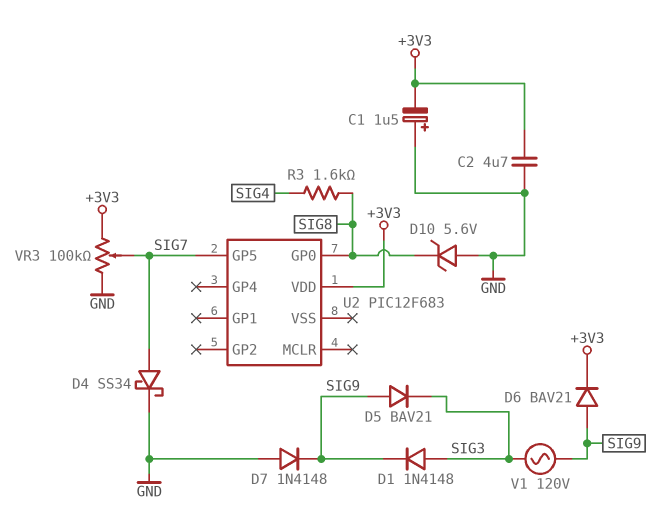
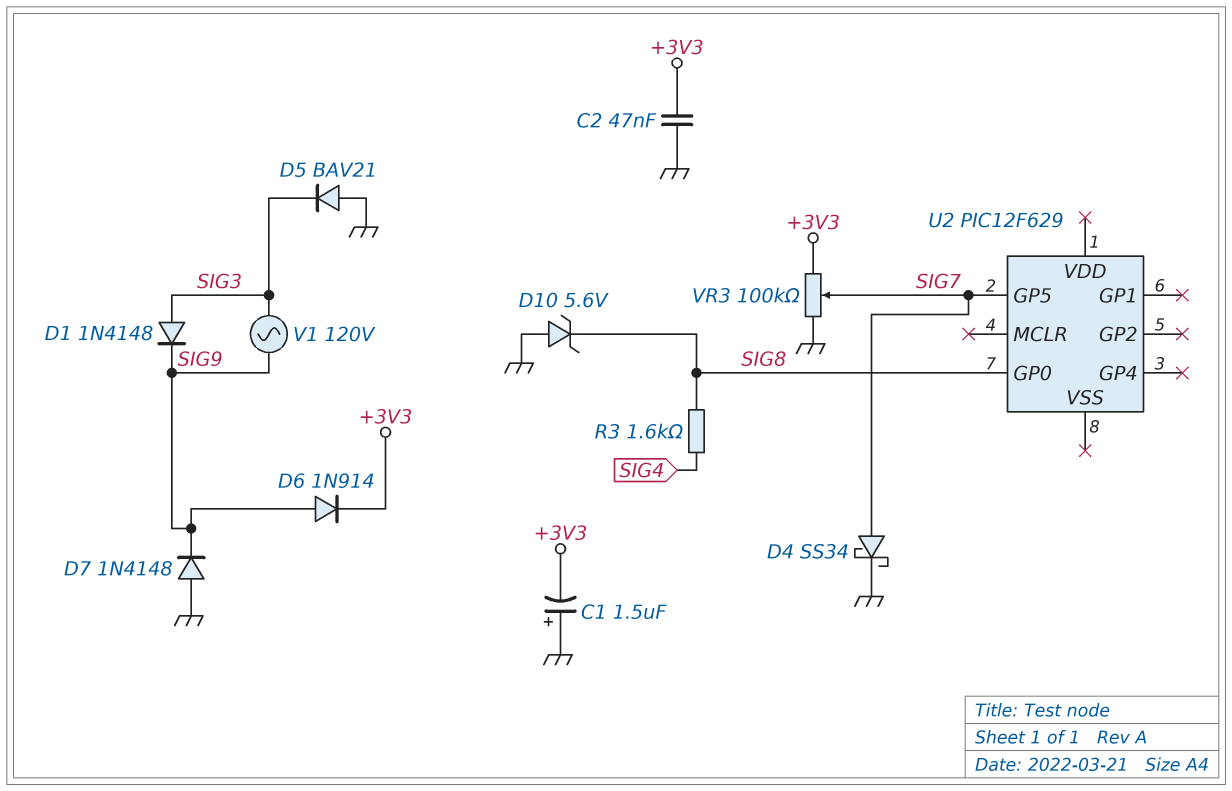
C2: 4.7uF (+3V3, GND) -> 47nF (+3V3, GND)
D5: diode BAV21 (A SIG9, K SIG3) -> diode BAV21 (A GND, K SIG3)
D6: diode BAV21 (A SIG9, K +3V3) -> diode 1N914 (A SIG9, K +3V3)
U2: PIC12F683 -> PIC12F629
U2 pin VDD: +3V3 -> none

